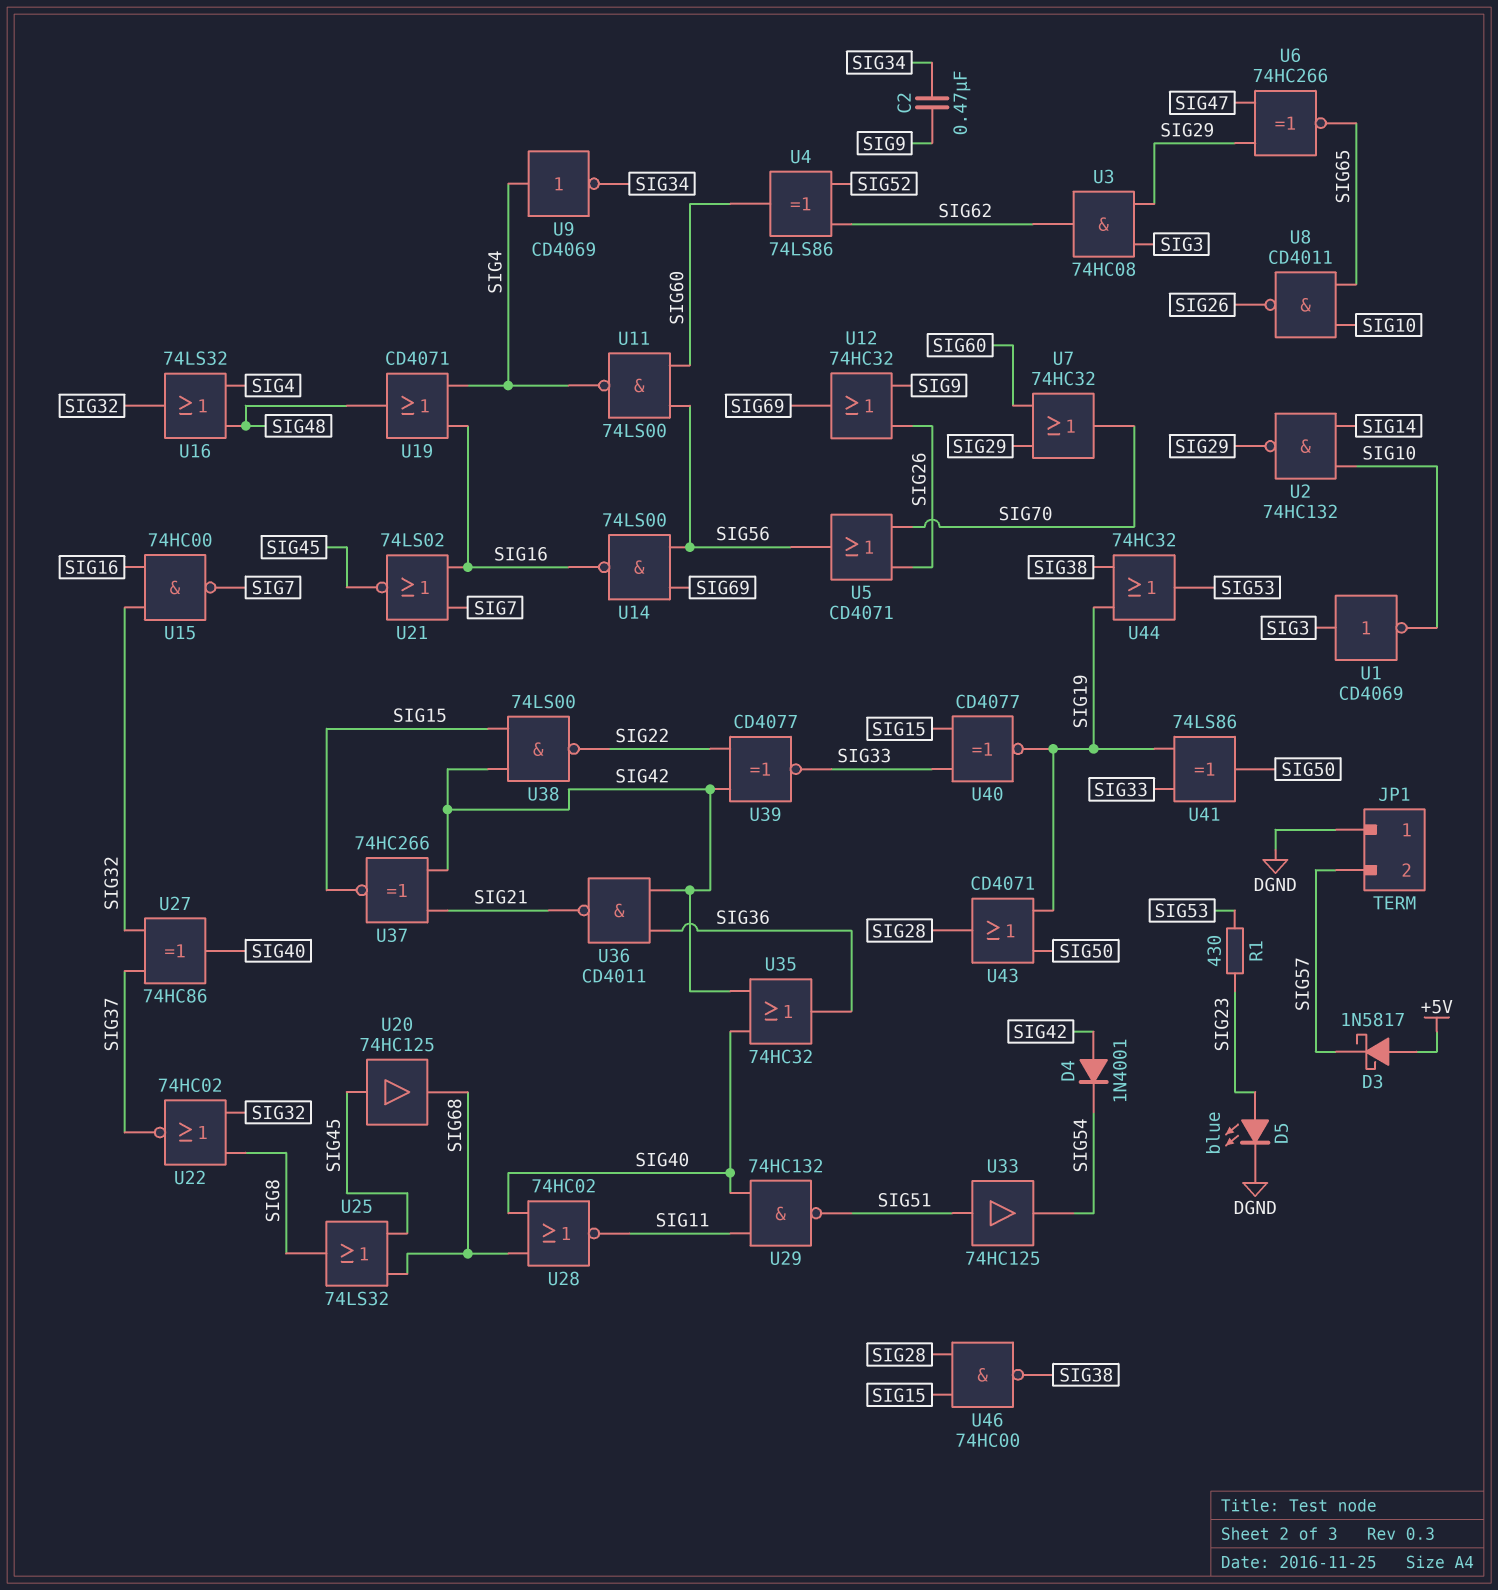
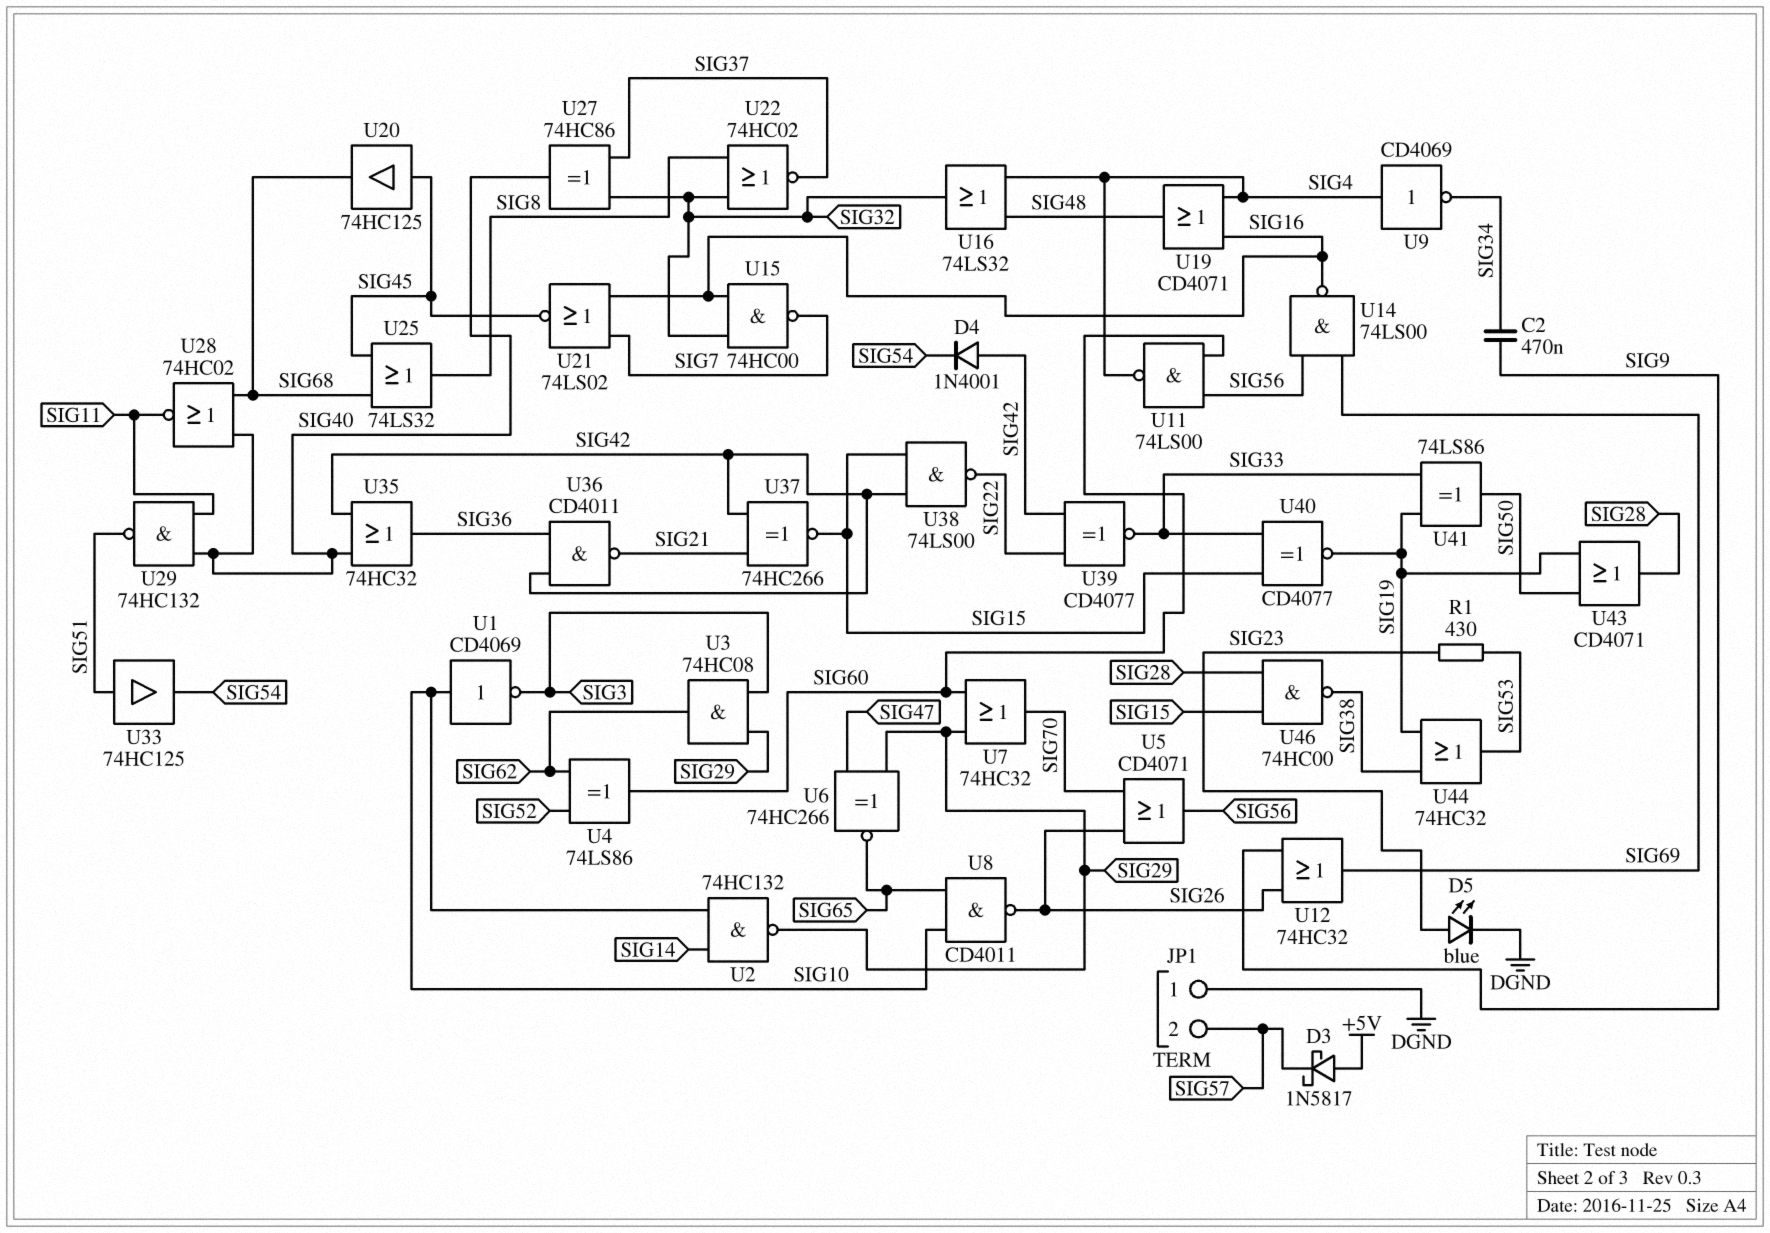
U1: NOT CD4069 (in SIG3, out SIG10) -> NOT CD4069 (in SIG10, out SIG3)

